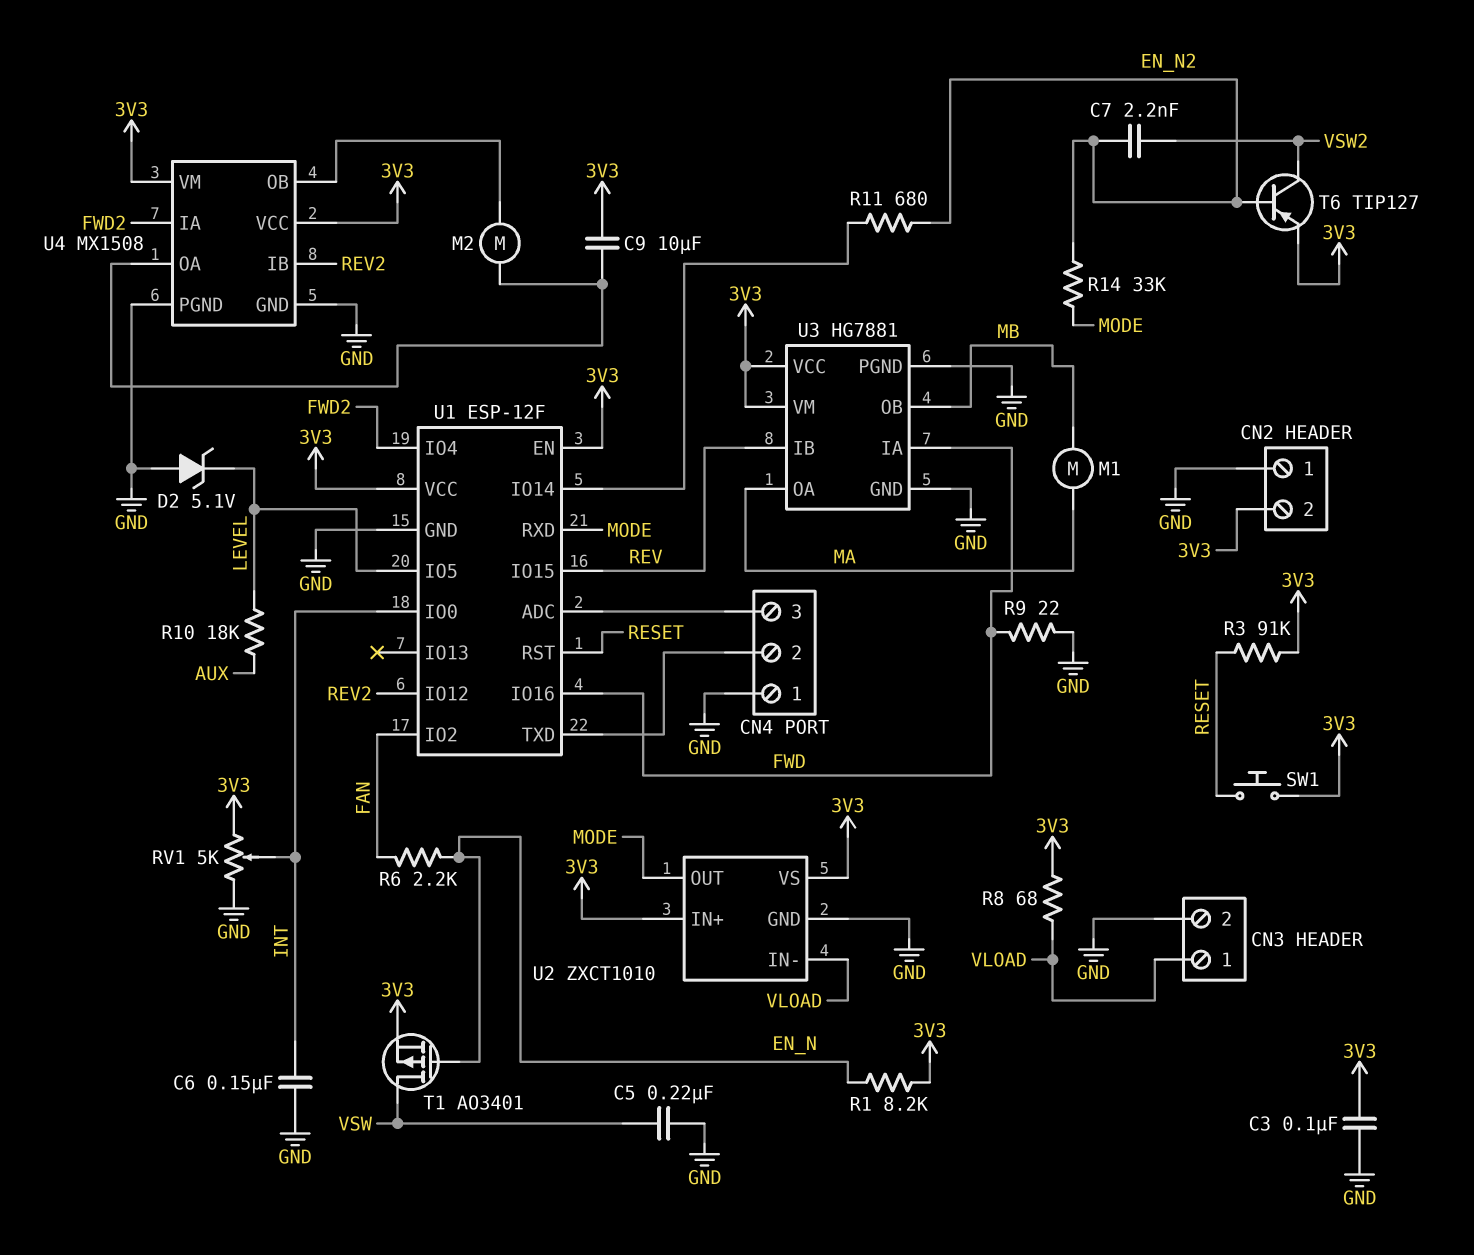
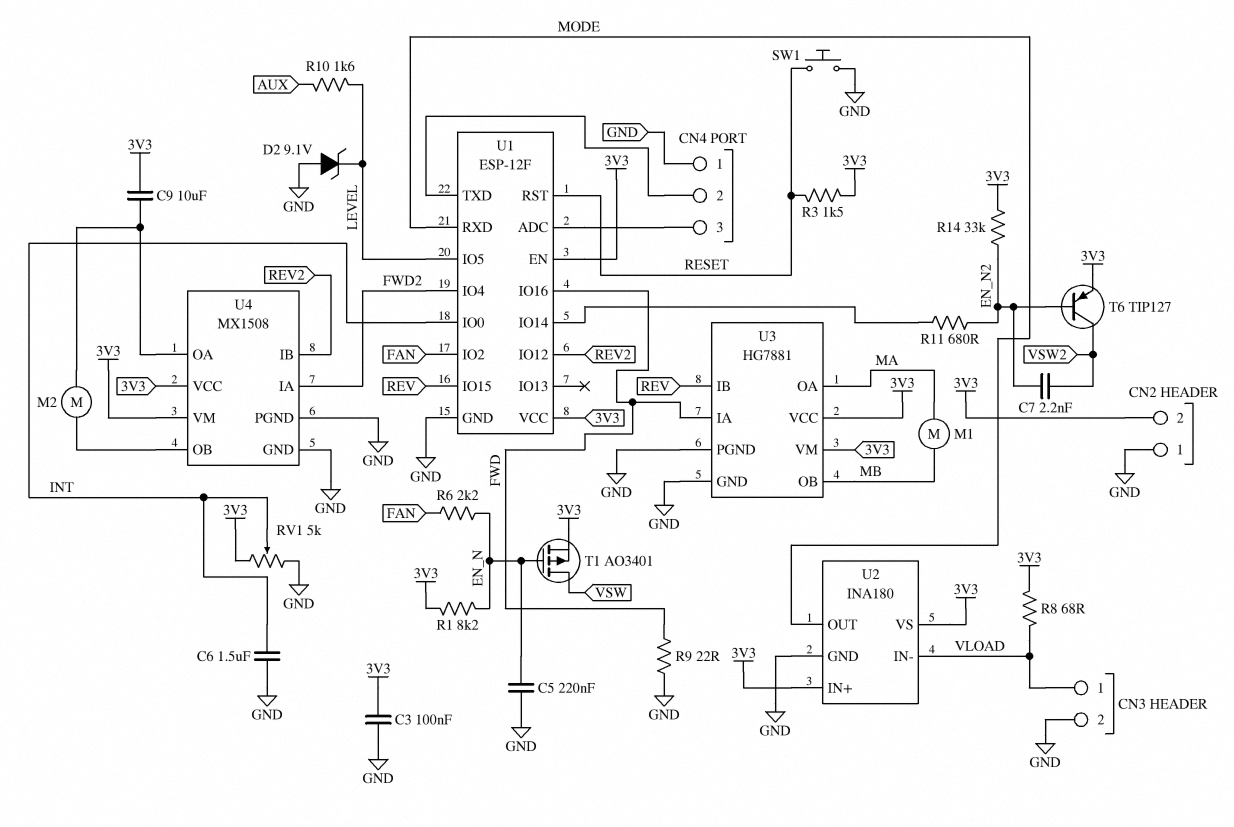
C5: 220nF (GND, VSW) -> 220nF (EN_N, GND)
C6: 150nF (GND, INT) -> 1.5uF (GND, INT)
D2: zener 5.1V (A GND, K LEVEL) -> zener 9.1V (A GND, K LEVEL)
R3: 91k (3V3, RESET) -> 1.5k (3V3, RESET)
R10: 18k (AUX, LEVEL) -> 1.6k (AUX, LEVEL)
R14: 33k (EN_N2, MODE) -> 33k (3V3, EN_N2)
SW1: button (3V3, RESET) -> button (GND, RESET)
U2: ZXCT1010 -> INA180

